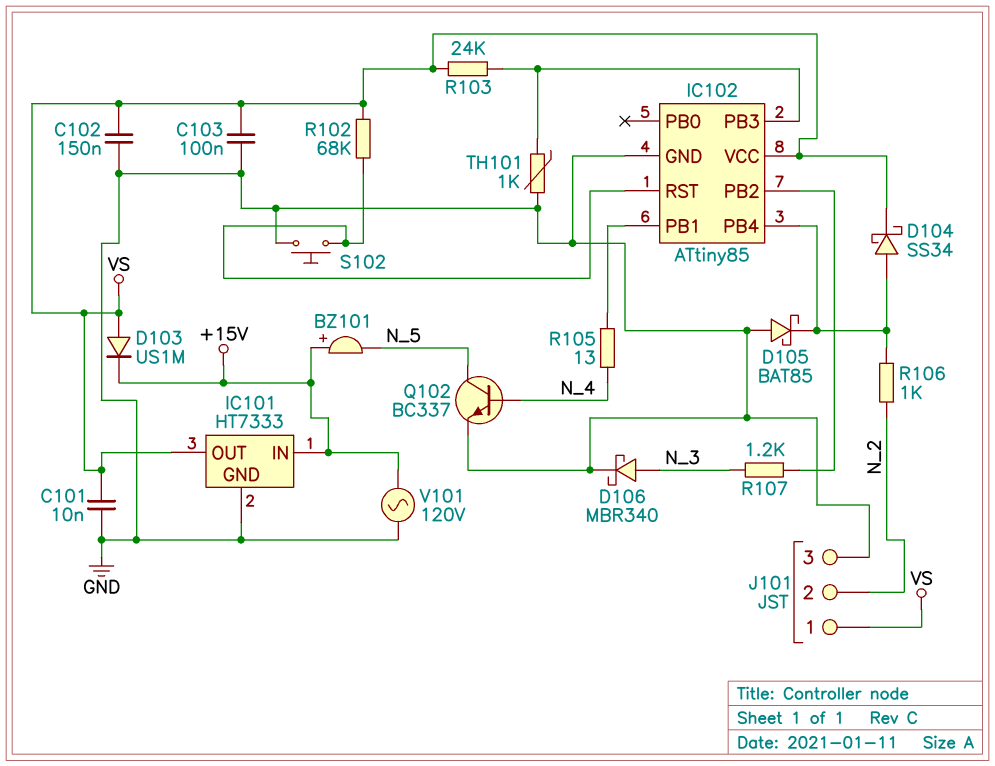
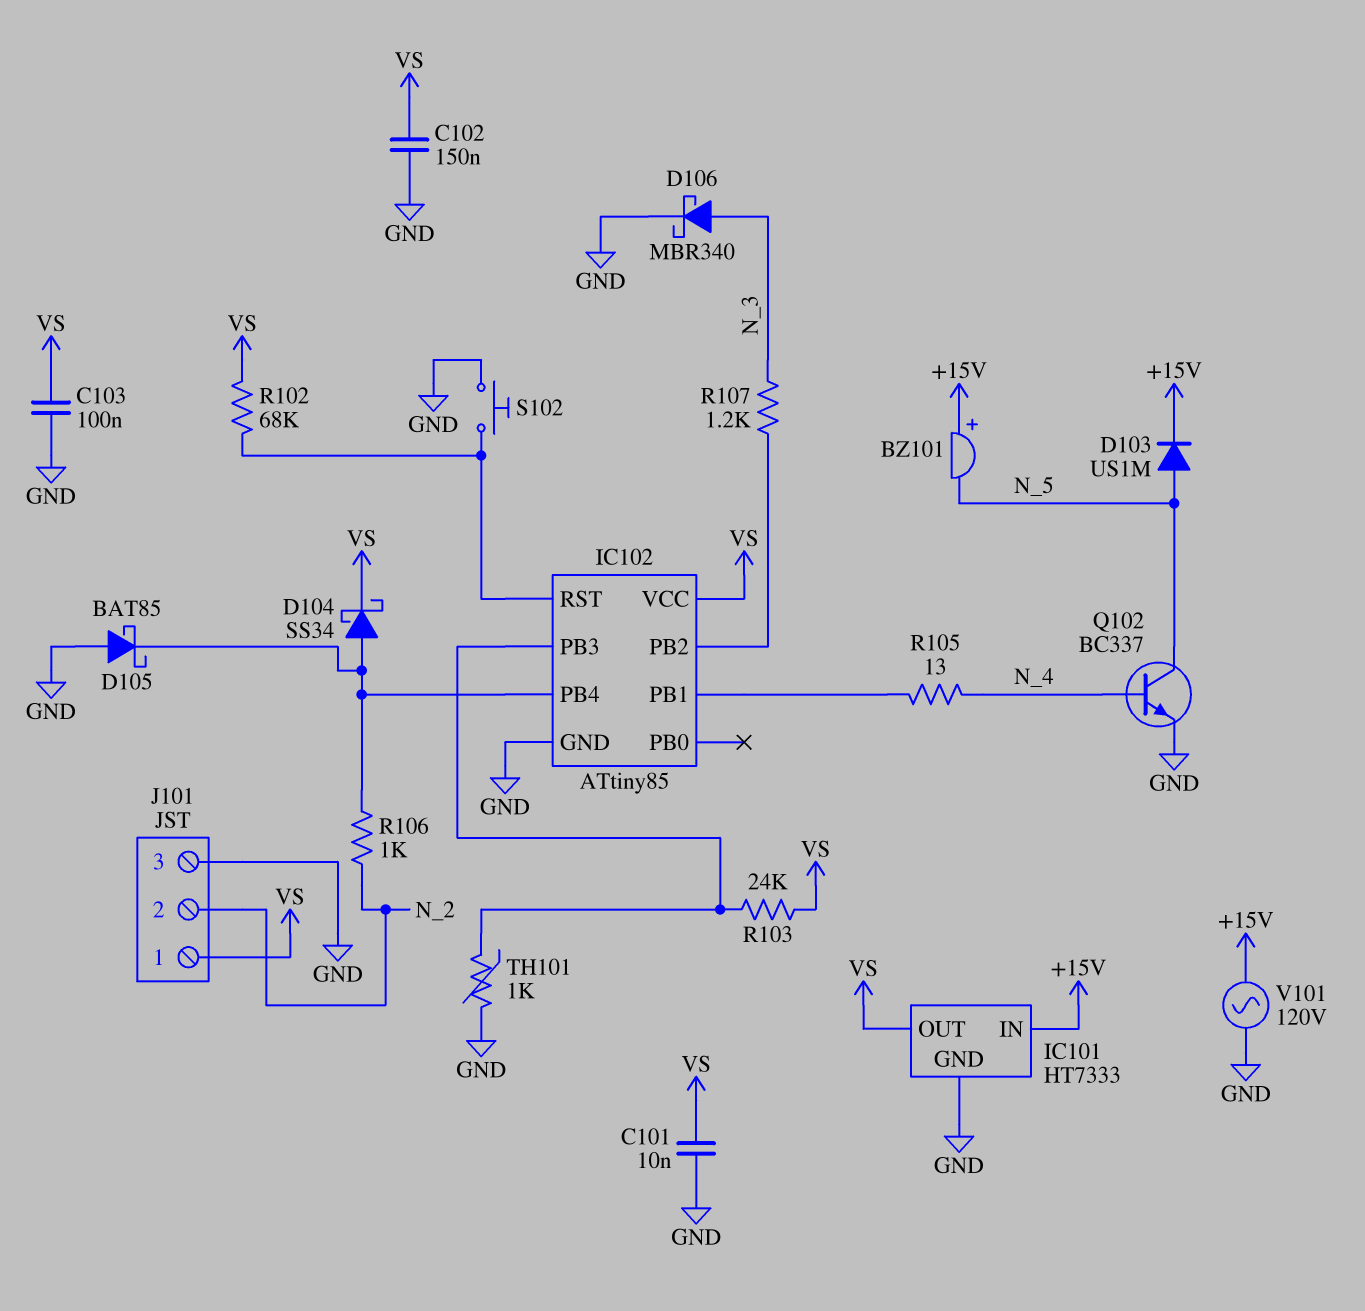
D103: diode US1M (A VS, K +15V) -> diode US1M (A N_5, K +15V)

